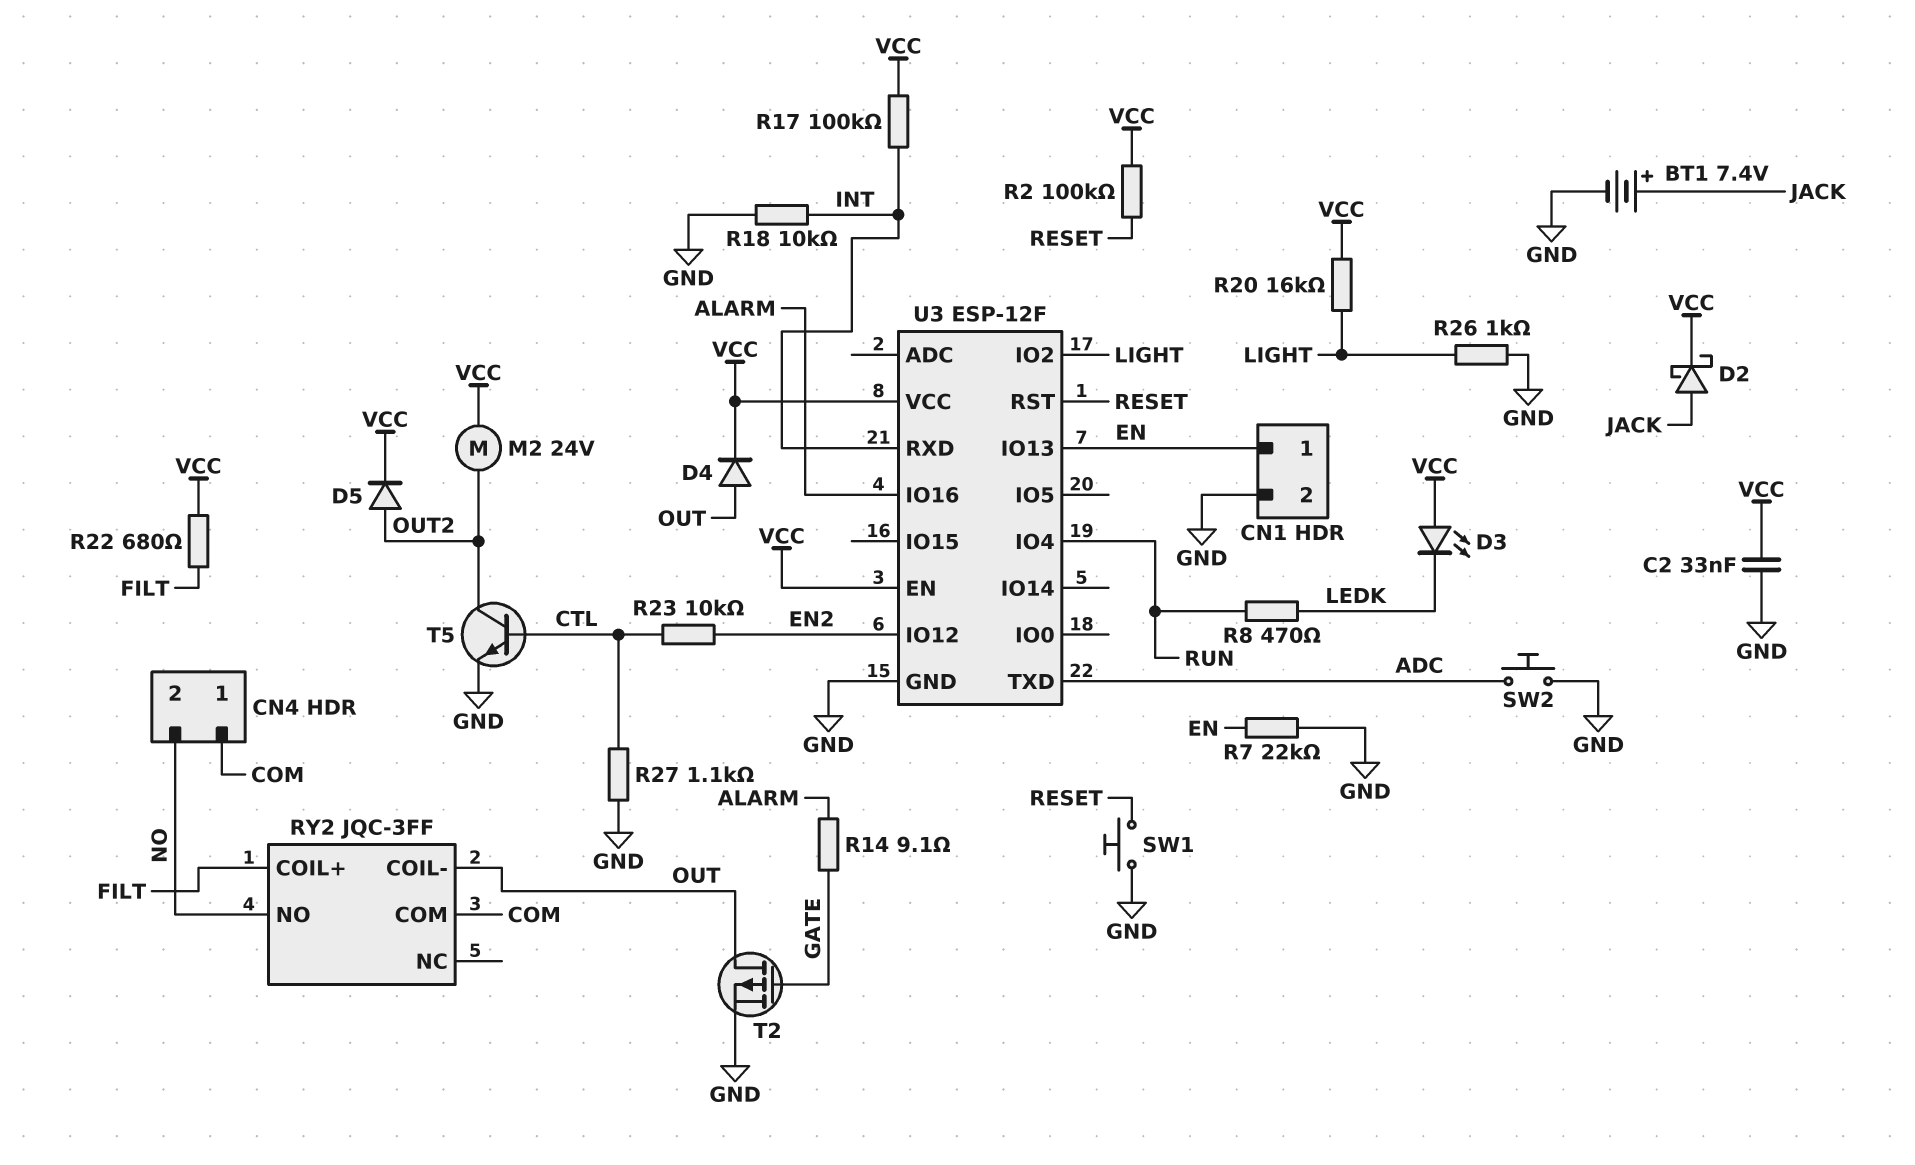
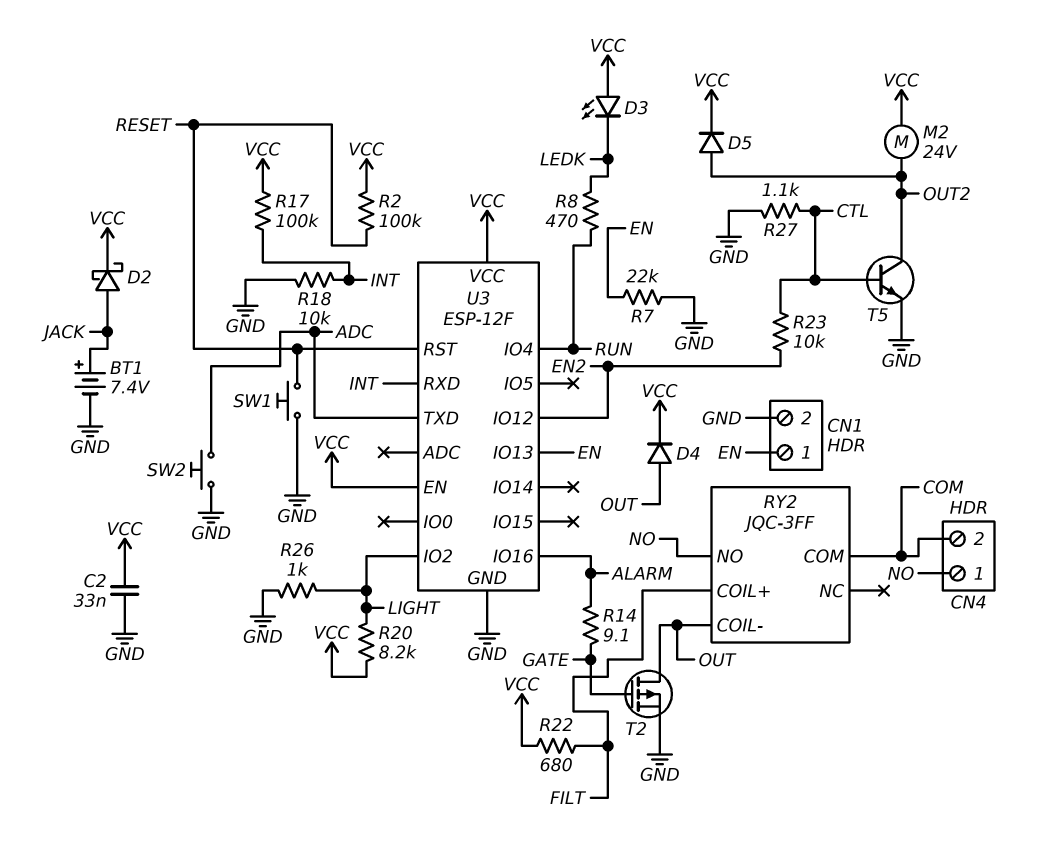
CN4 pin 1: COM -> NO
CN4 pin 2: NO -> COM
R20: 16k (LIGHT, VCC) -> 8.2k (LIGHT, VCC)

